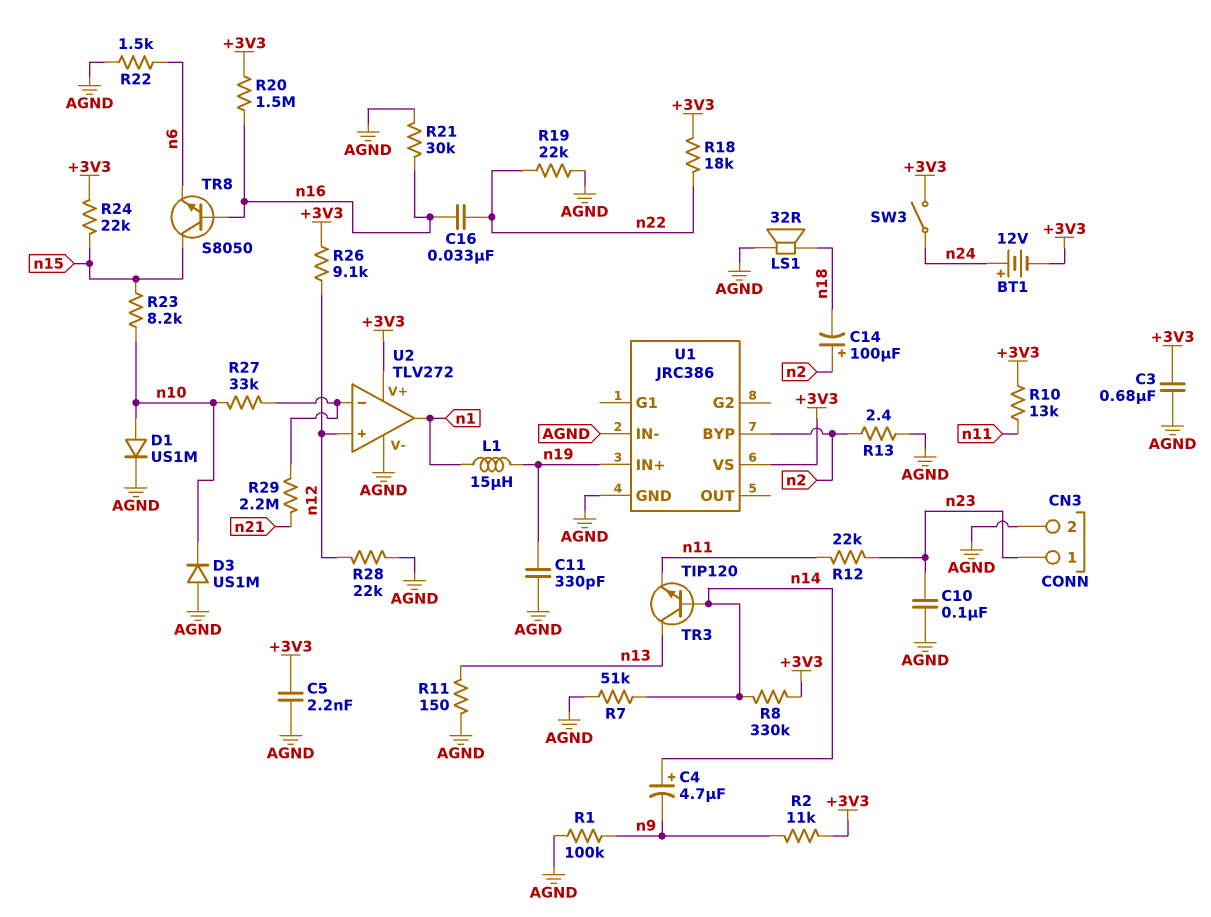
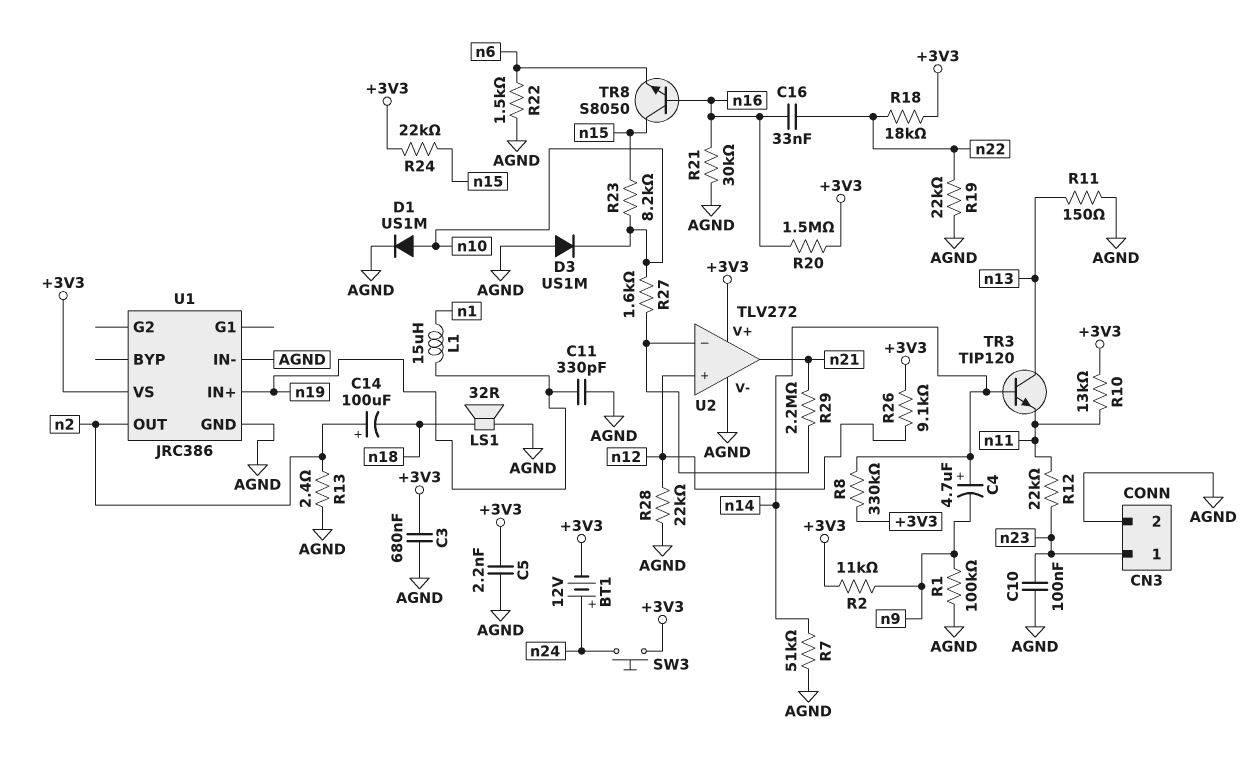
R27: 33k (U2/in-, n10) -> 1.6k (U2/in-, n10)
SW3: switch (+3V3, n24) -> button (+3V3, n24)
U1 pin BYP: n2 -> none
U1 pin OUT: none -> n2
U2 pin out: n1 -> n21

